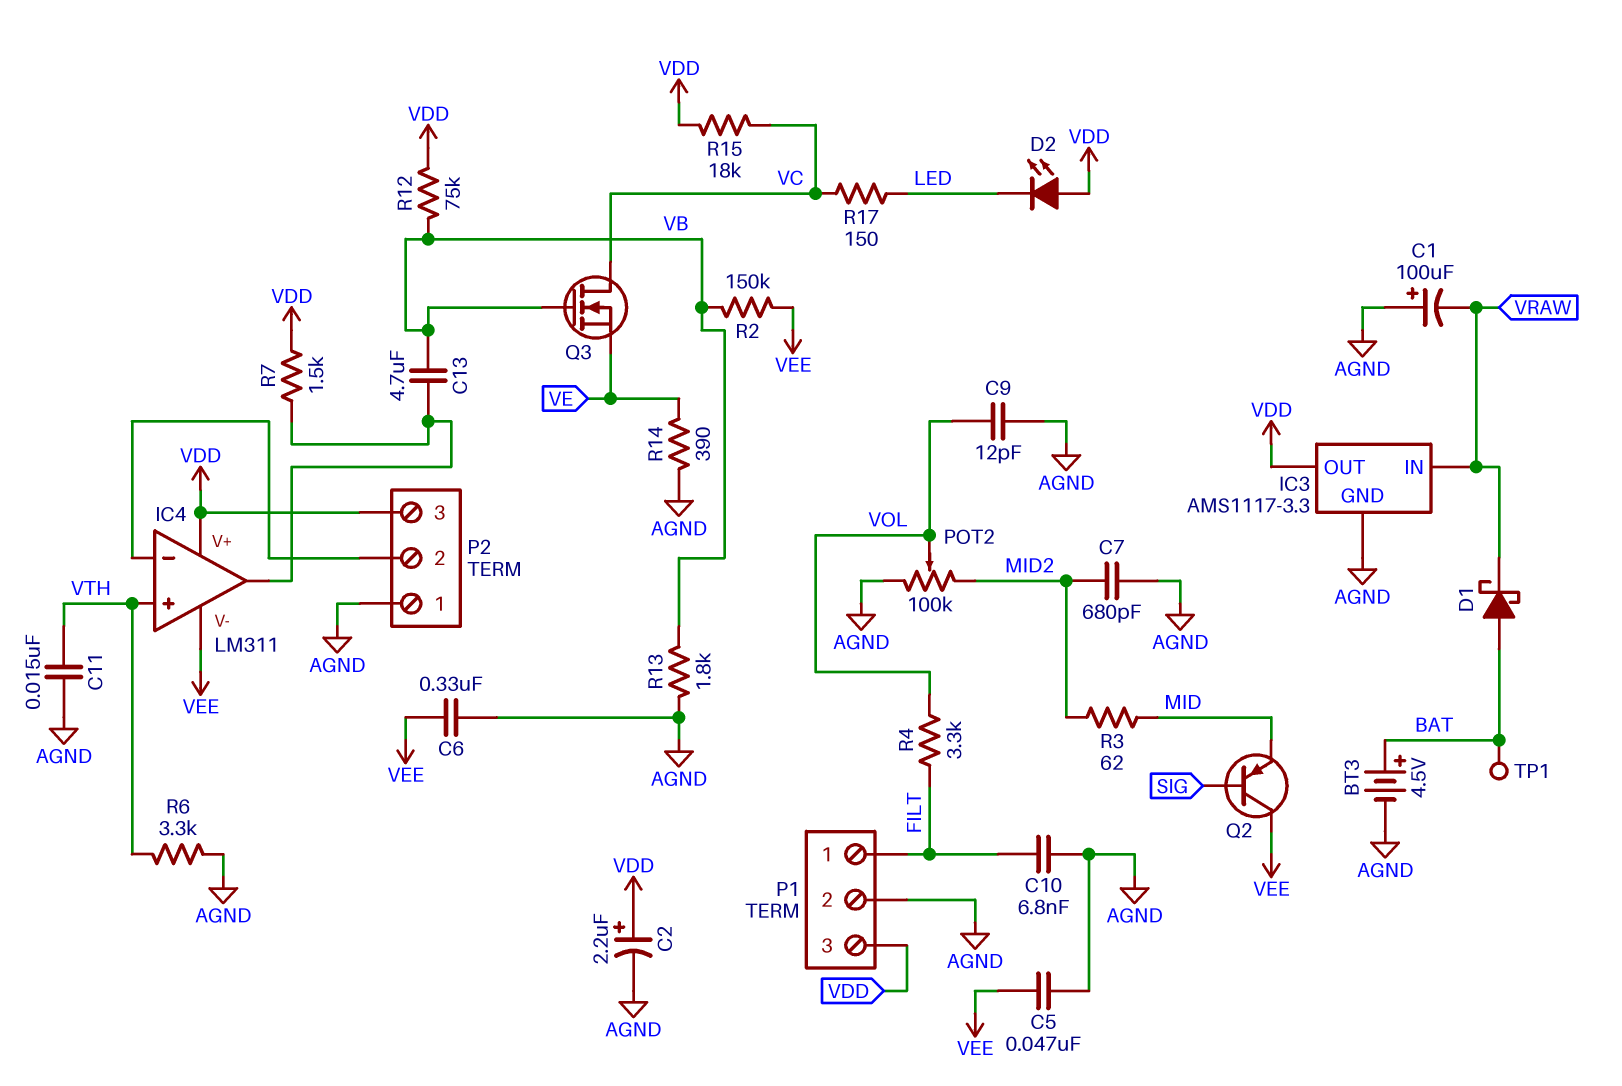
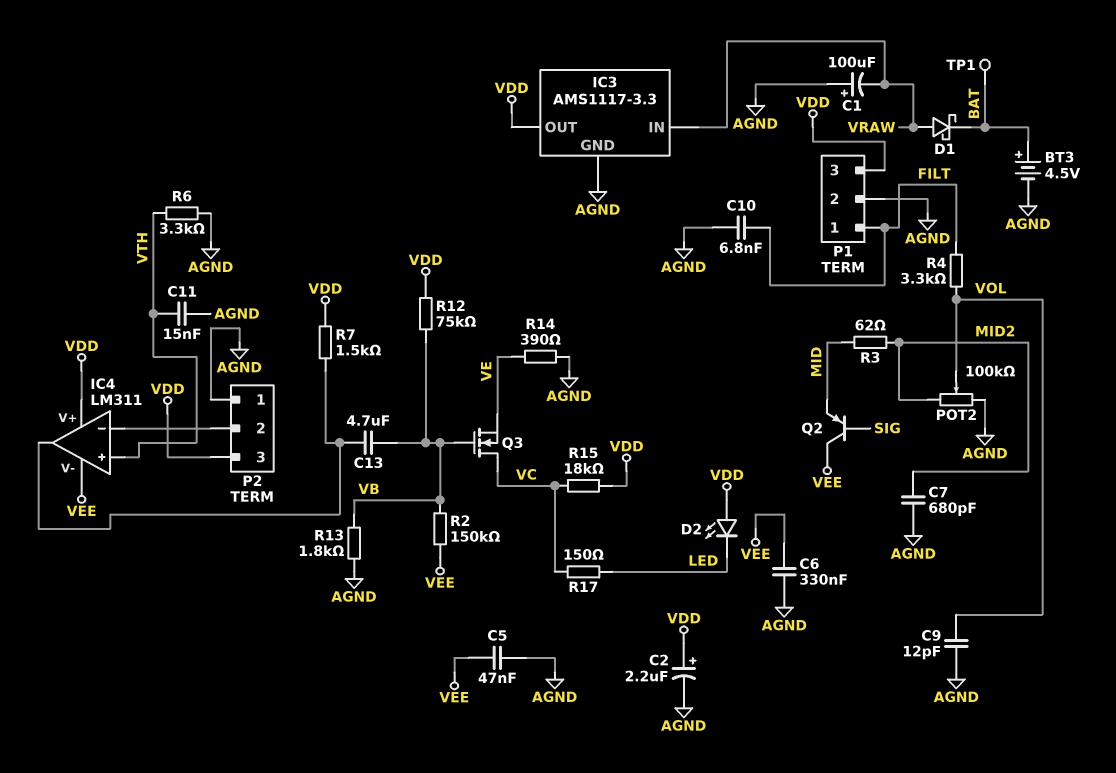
D1: schottky (A BAT, K VRAW) -> schottky (A VRAW, K BAT)

